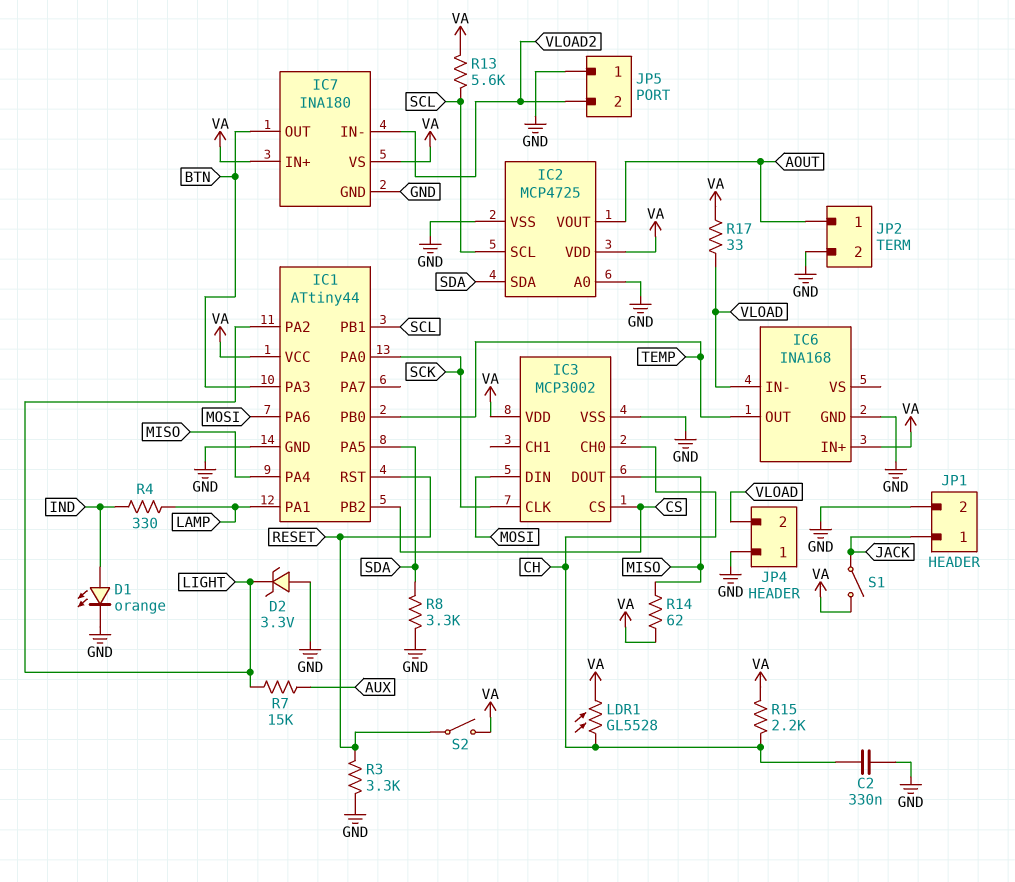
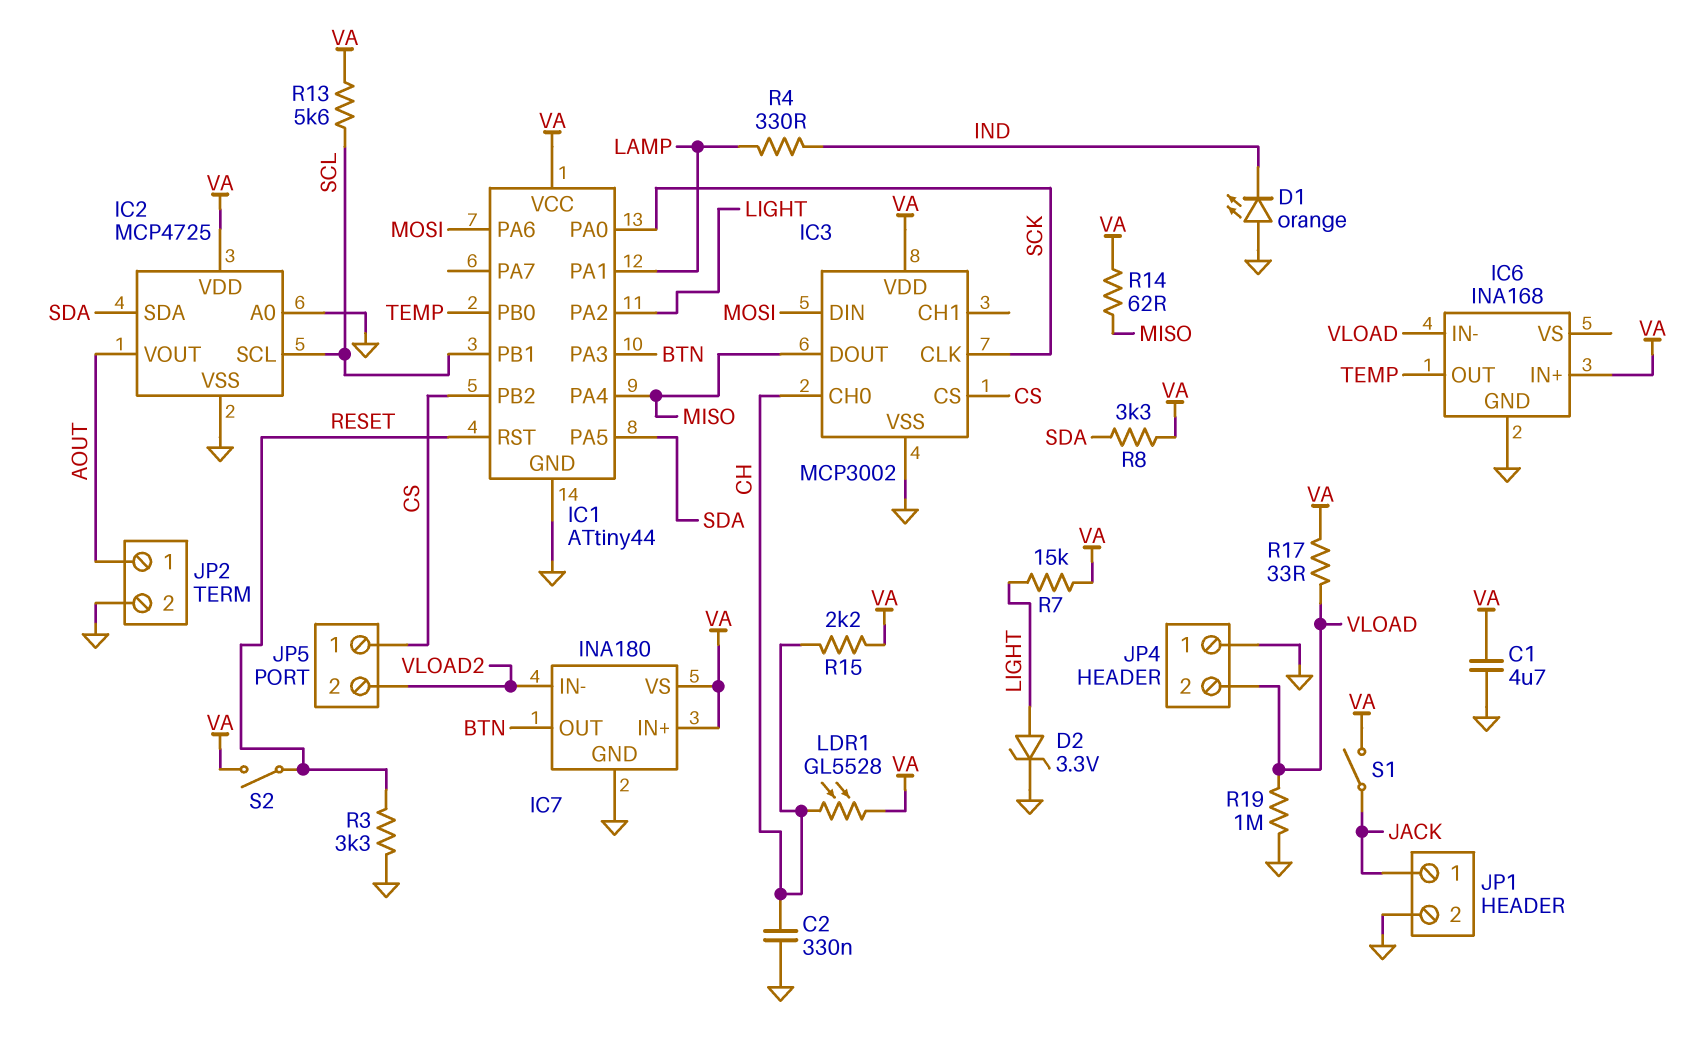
C1: none -> 4.7uF (GND, VA)
D1: LED orange (A IND, K GND) -> LED orange (A GND, K IND)
D2: zener 3.3V (A GND, K LIGHT) -> zener 3.3V (A LIGHT, K GND)
JP5 pin 1: GND -> CS
R7: 15k (AUX, LIGHT) -> 15k (LIGHT, VA)
R8: 3.3k (GND, SDA) -> 3.3k (SDA, VA)
R19: none -> 1M (GND, VLOAD)

